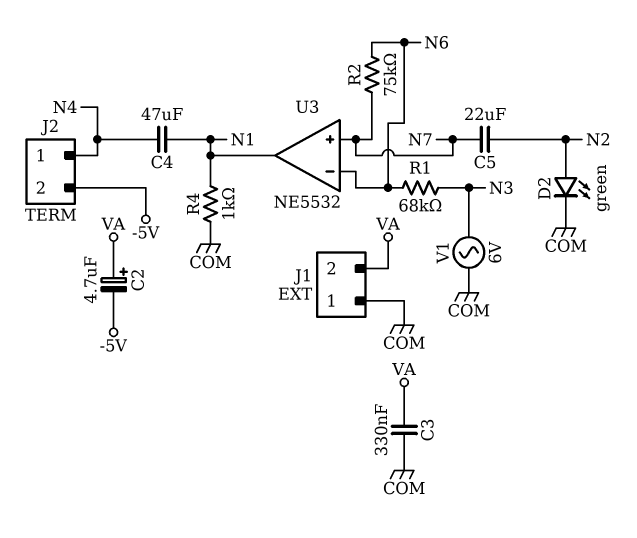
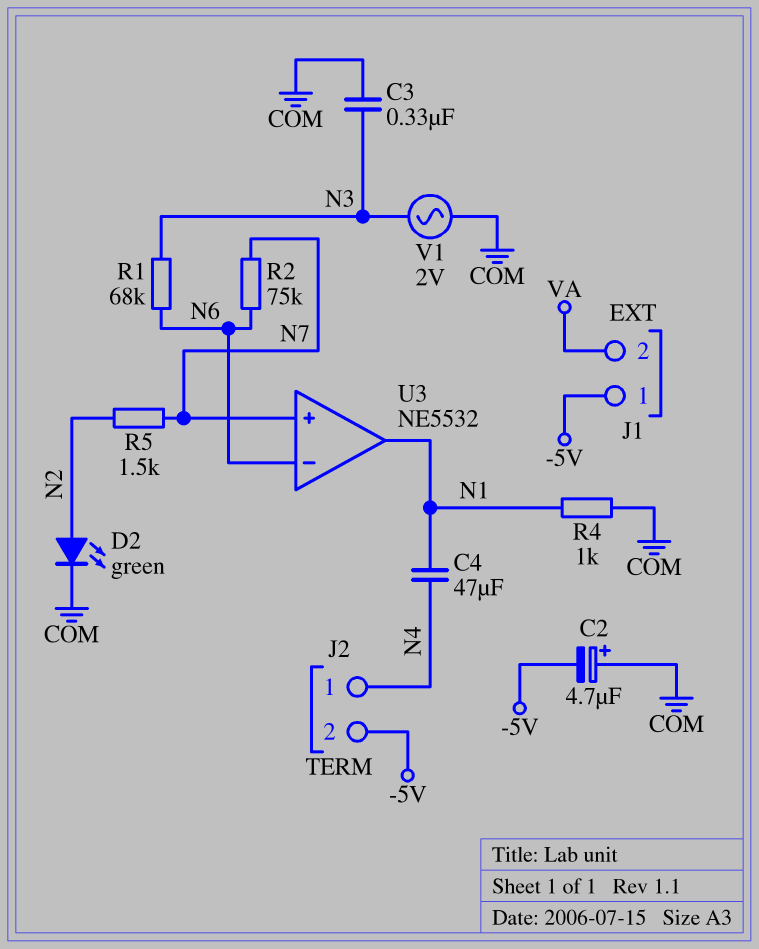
C2: 4.7uF (plus VA, minus -5V) -> 4.7uF (plus COM, minus -5V)
C3: 330nF (COM, VA) -> 330nF (COM, N3)
C5: 22uF (N2, N7) -> none
J1 pin 1: COM -> -5V
R5: none -> 1.5k (N2, N7)
V1: AC 6V (COM, N3) -> AC 2V (COM, N3)

